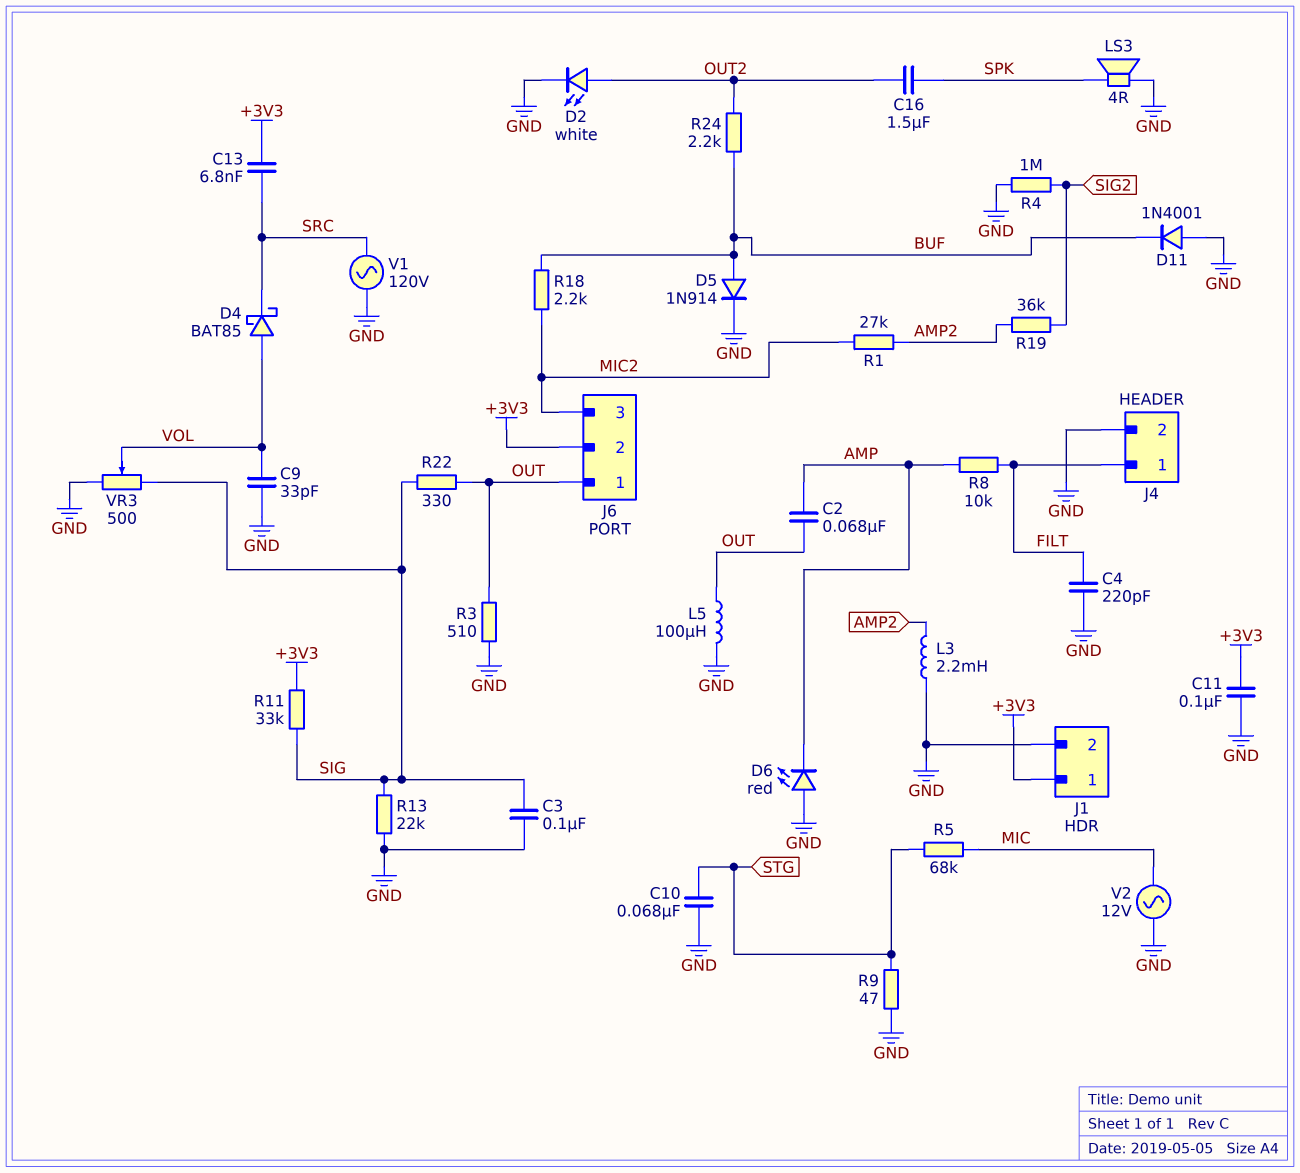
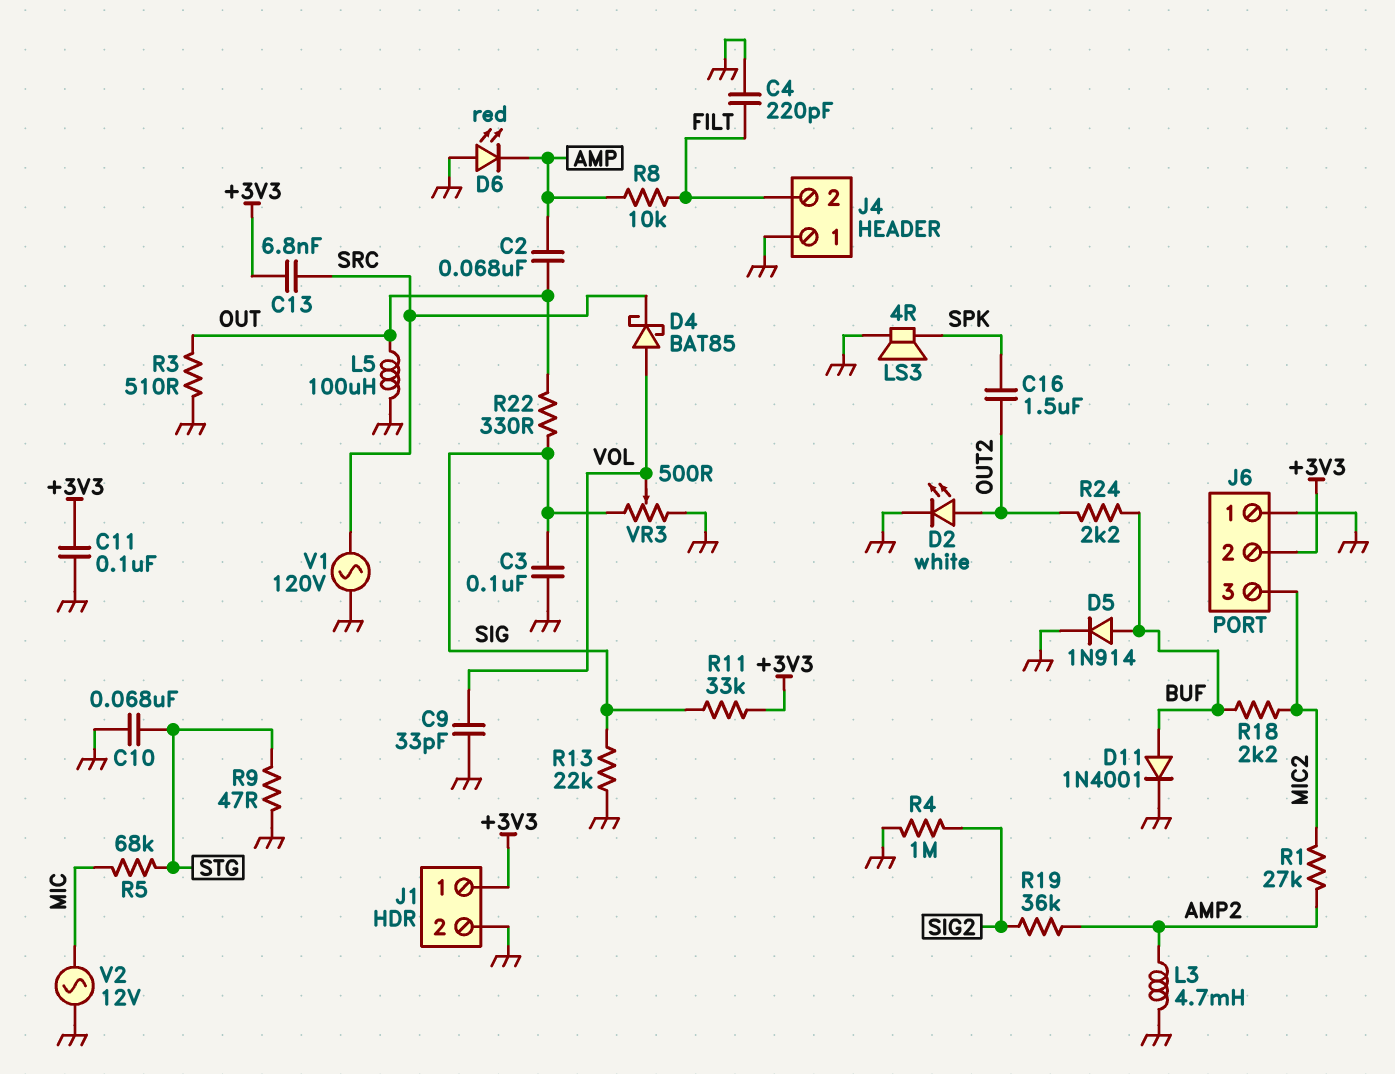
D11: diode 1N4001 (A GND, K BUF) -> diode 1N4001 (A BUF, K GND)
J4 pin 1: FILT -> GND
J4 pin 2: GND -> FILT
J6 pin 1: OUT -> GND
L3: 2.2mH (AMP2, GND) -> 4.7mH (AMP2, GND)

